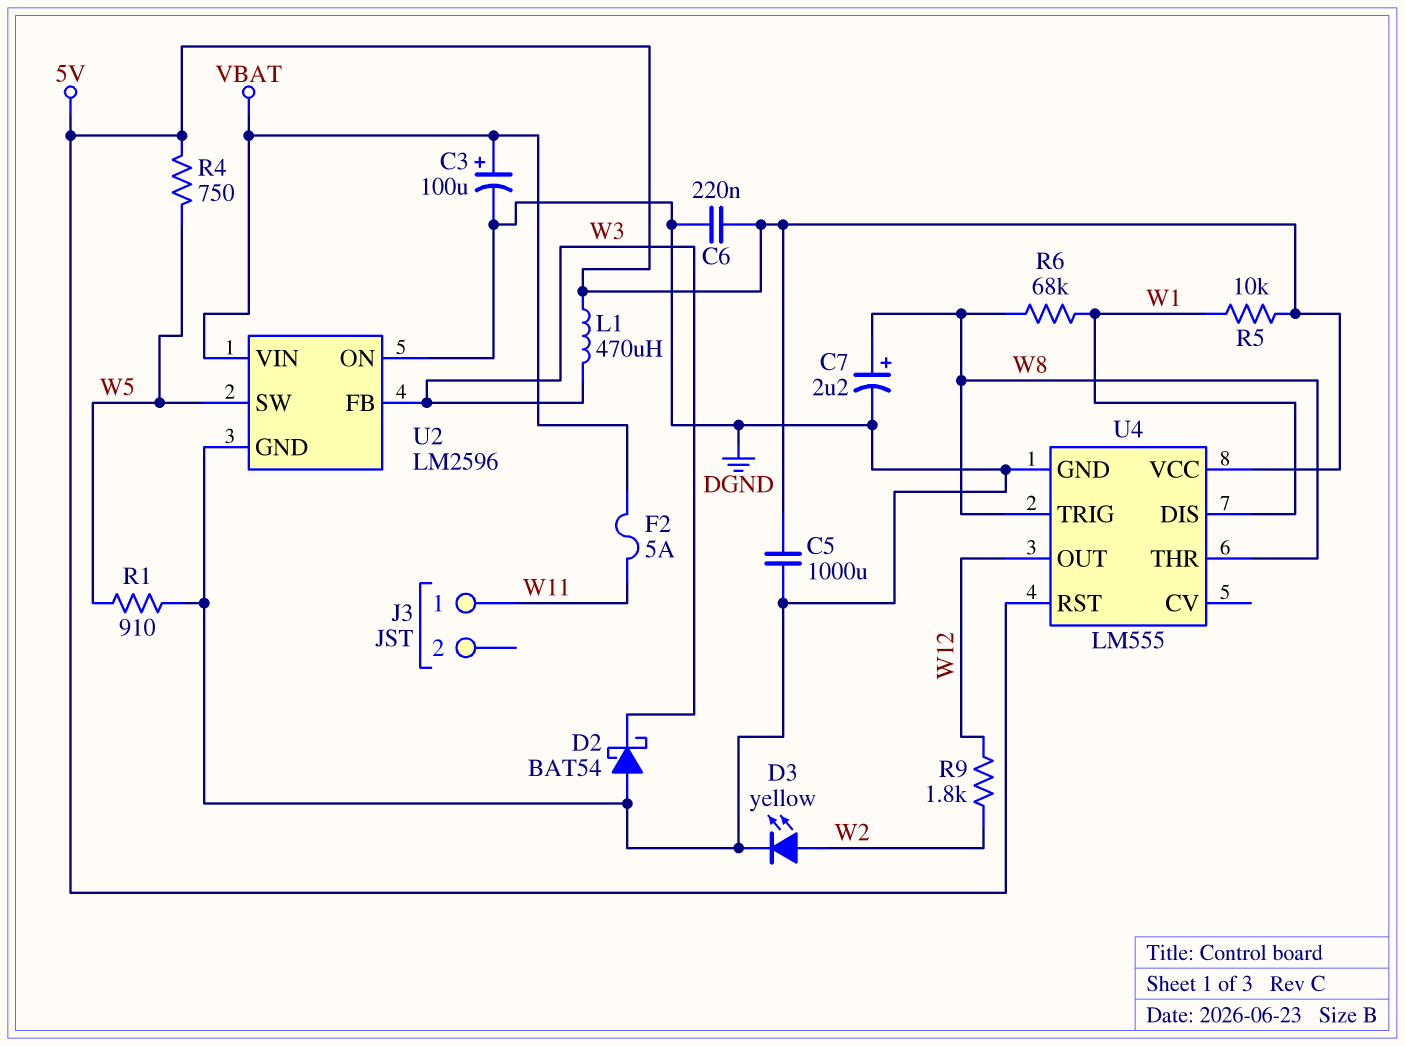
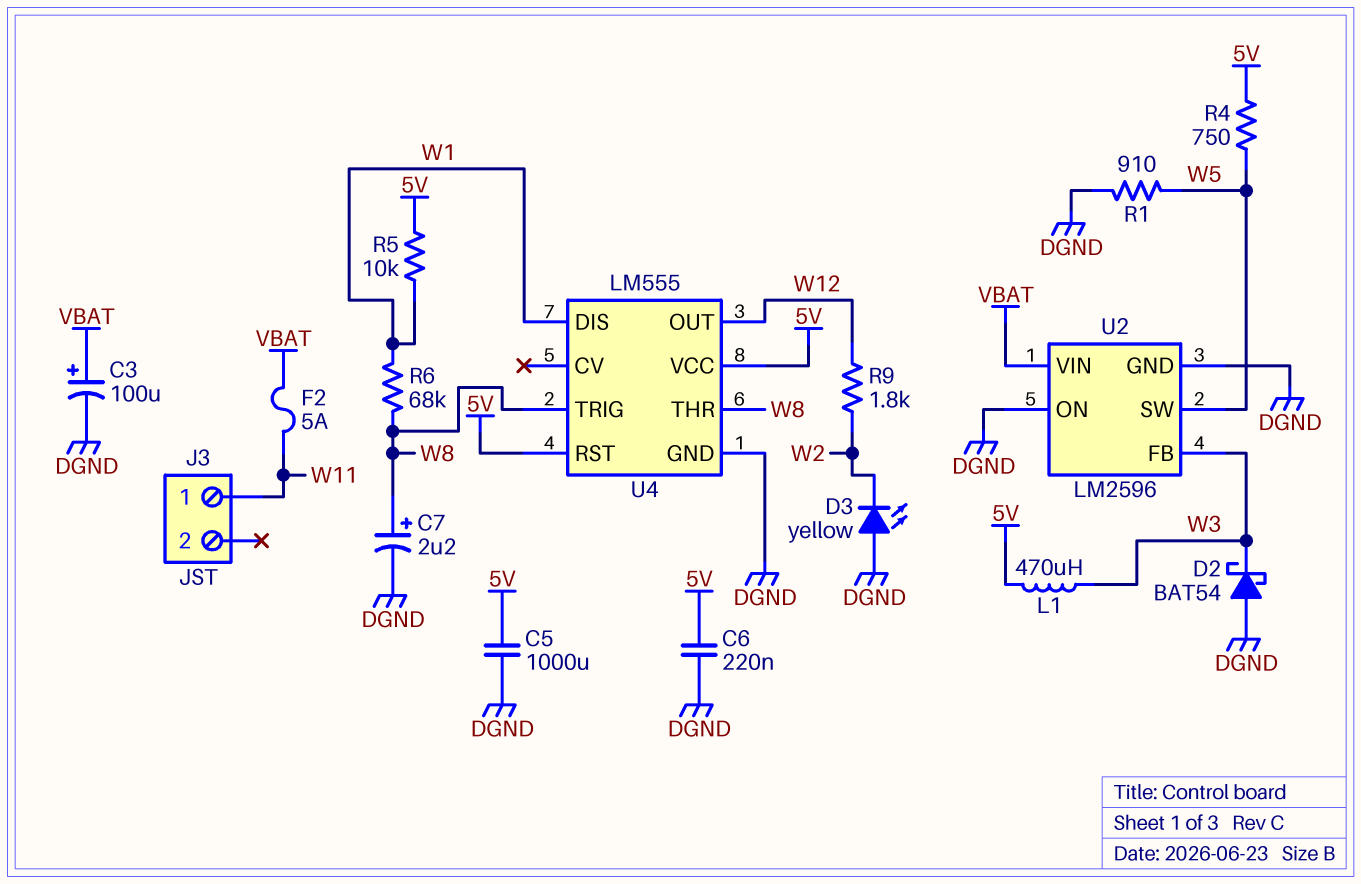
D3: LED yellow (A W2, K DGND) -> LED yellow (A DGND, K W2)

